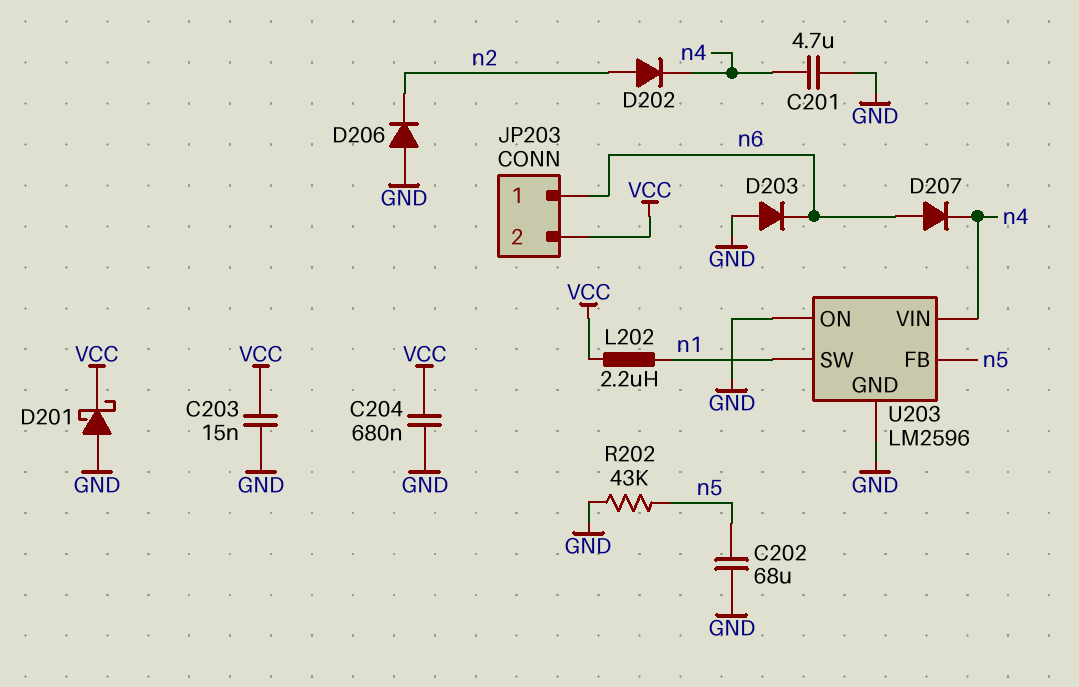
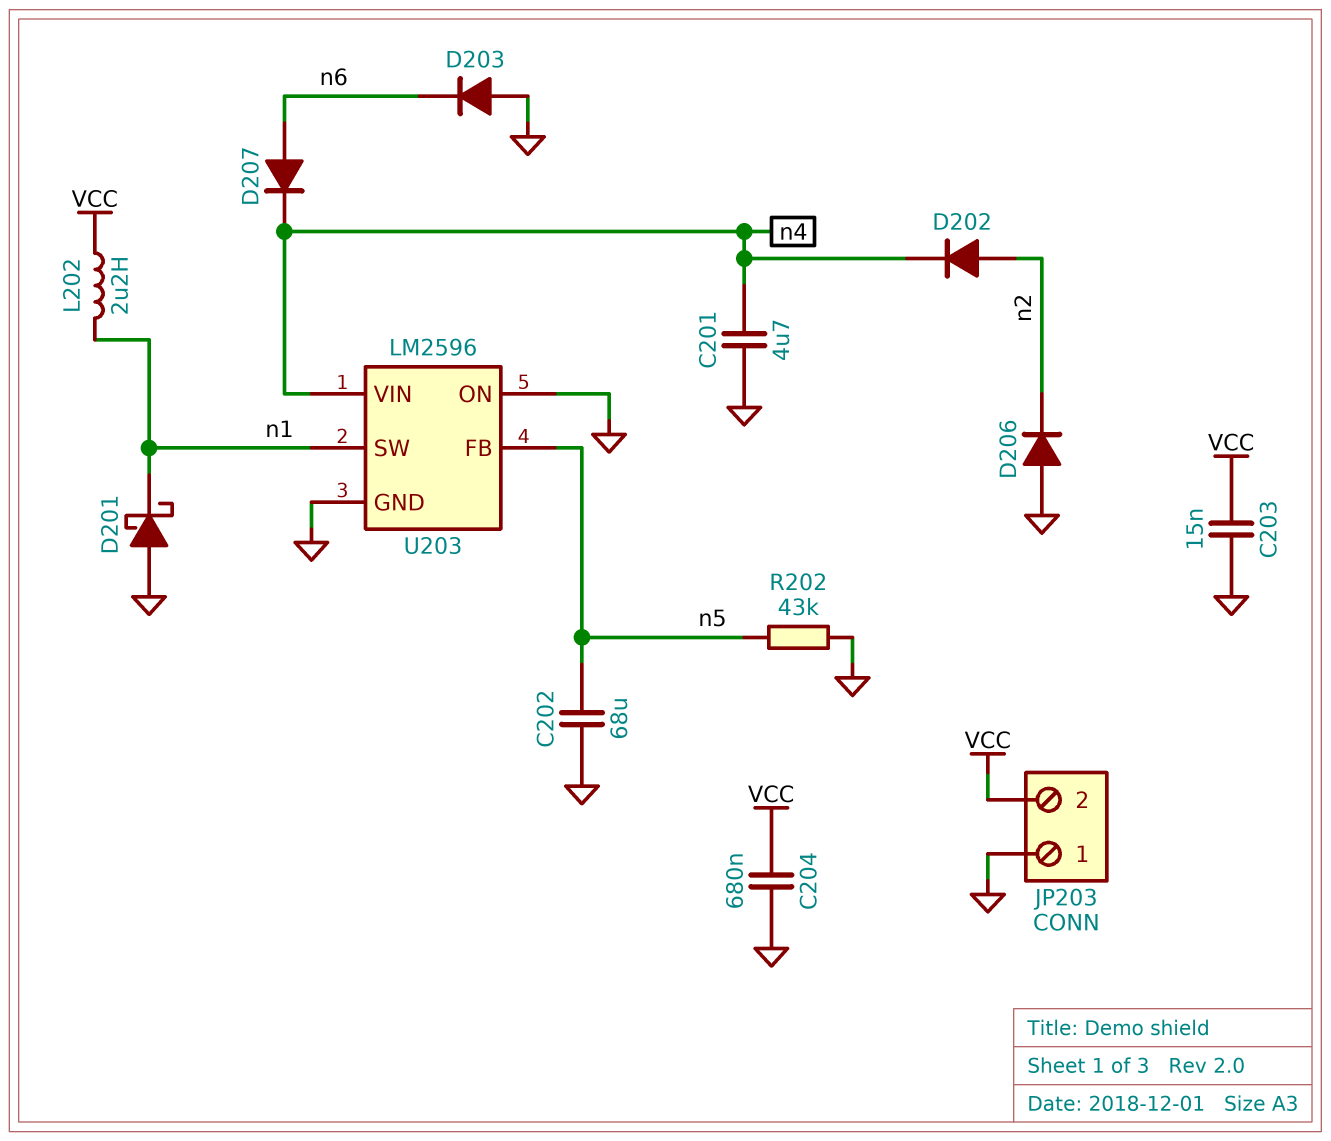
D201: schottky (A GND, K VCC) -> schottky (A GND, K n1)
JP203 pin 1: n6 -> GND

